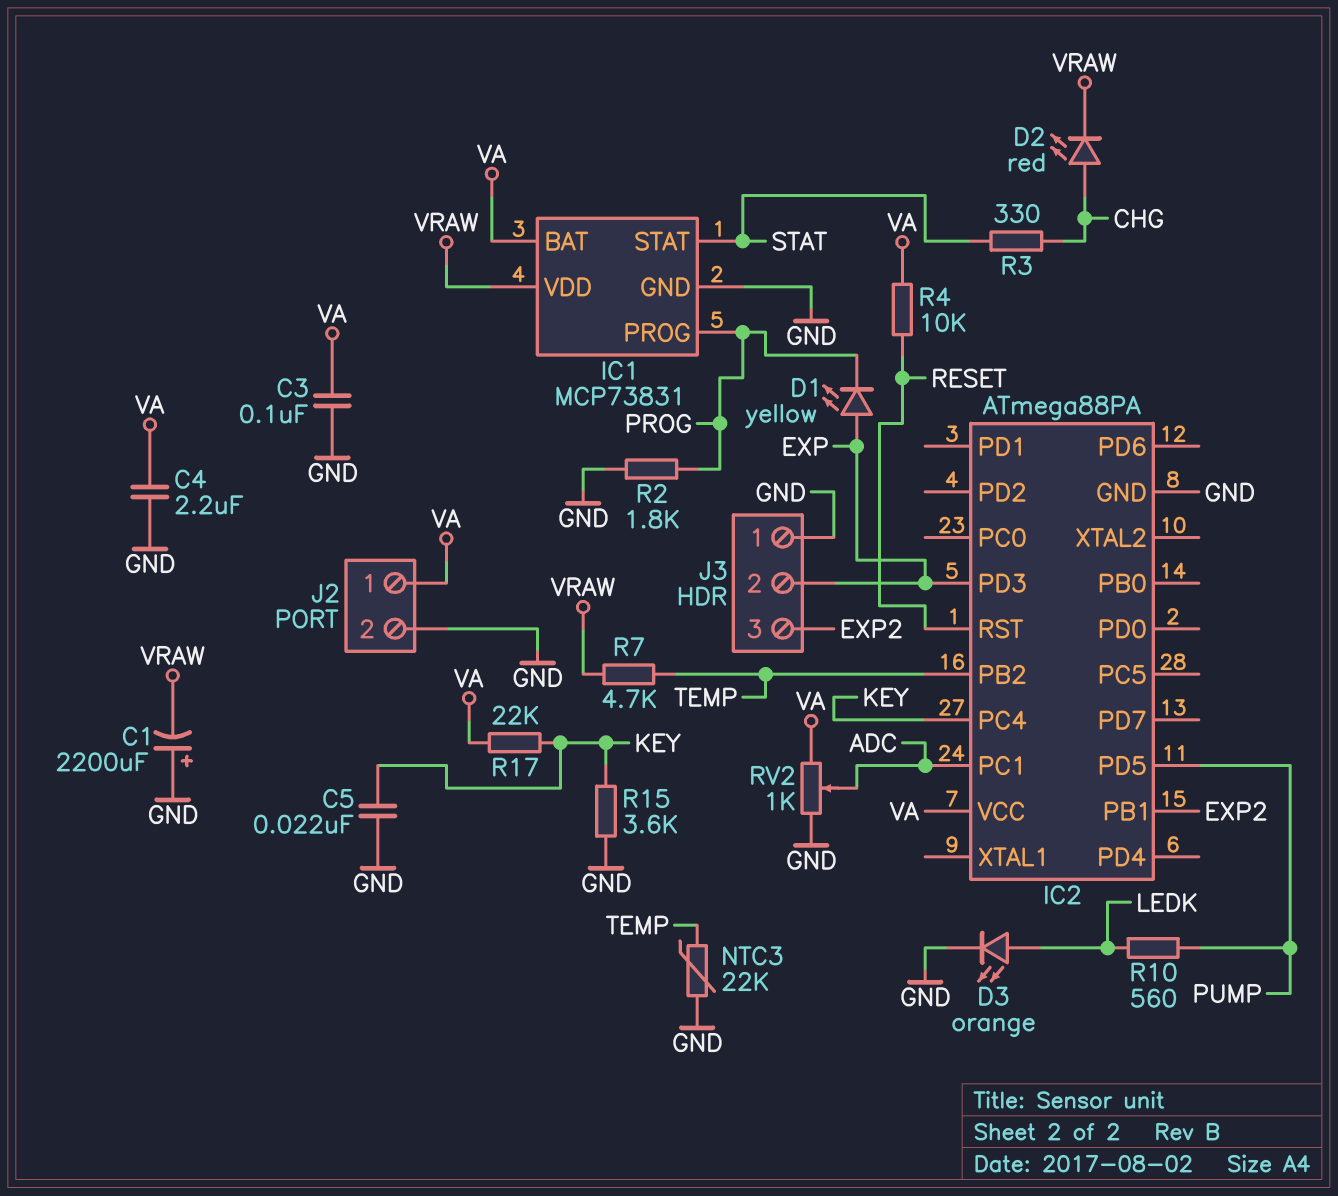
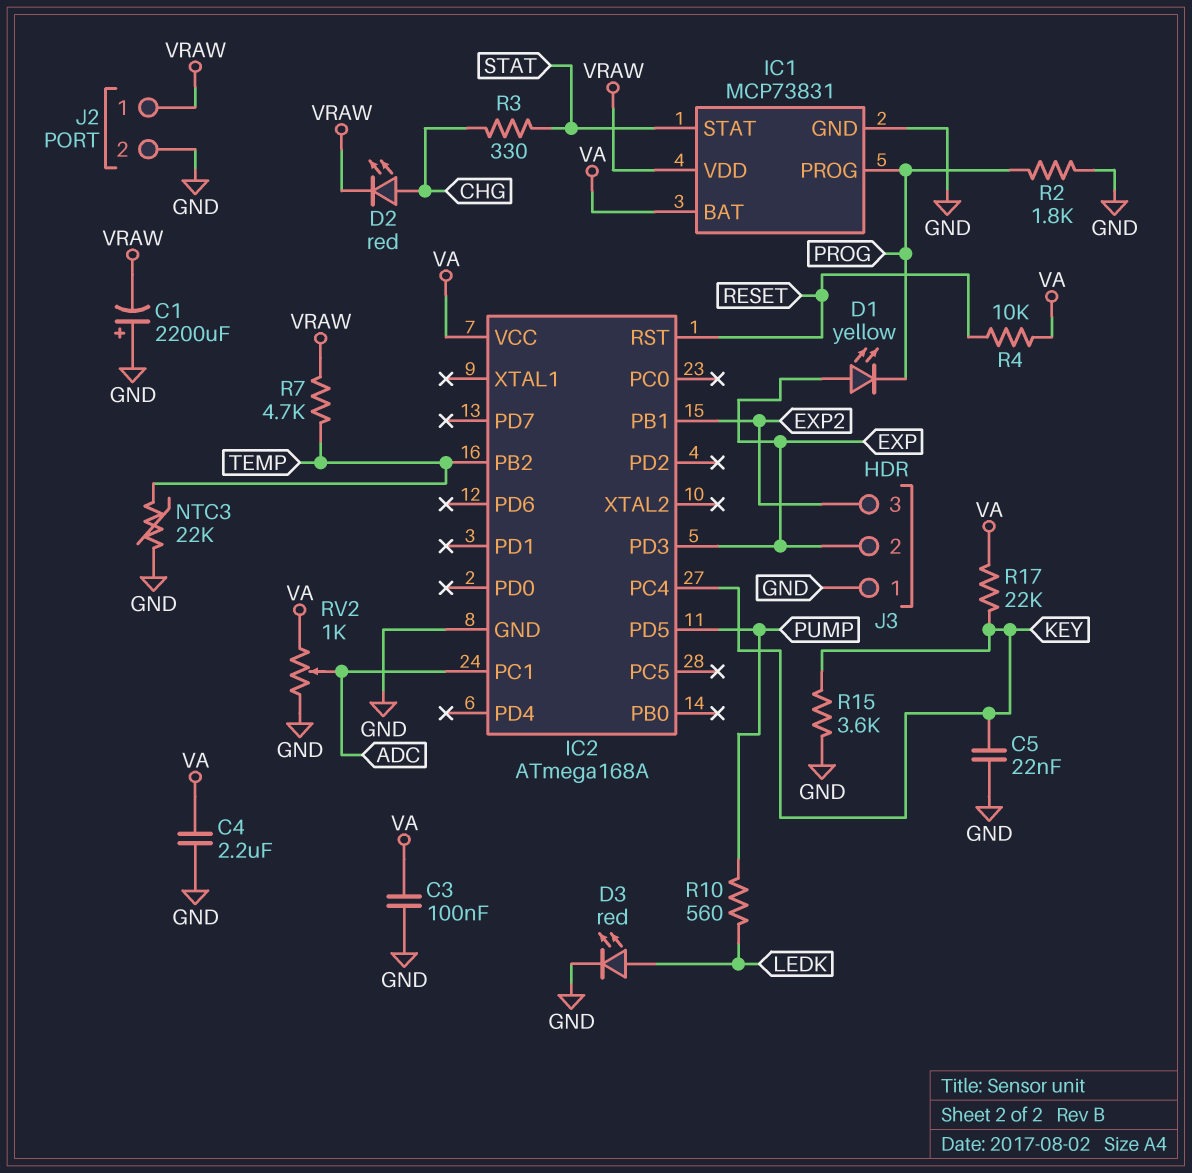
D3: LED orange (A LEDK, K GND) -> LED red (A LEDK, K GND)
IC2: ATmega88PA -> ATmega168A
J2 pin 1: VA -> VRAW

